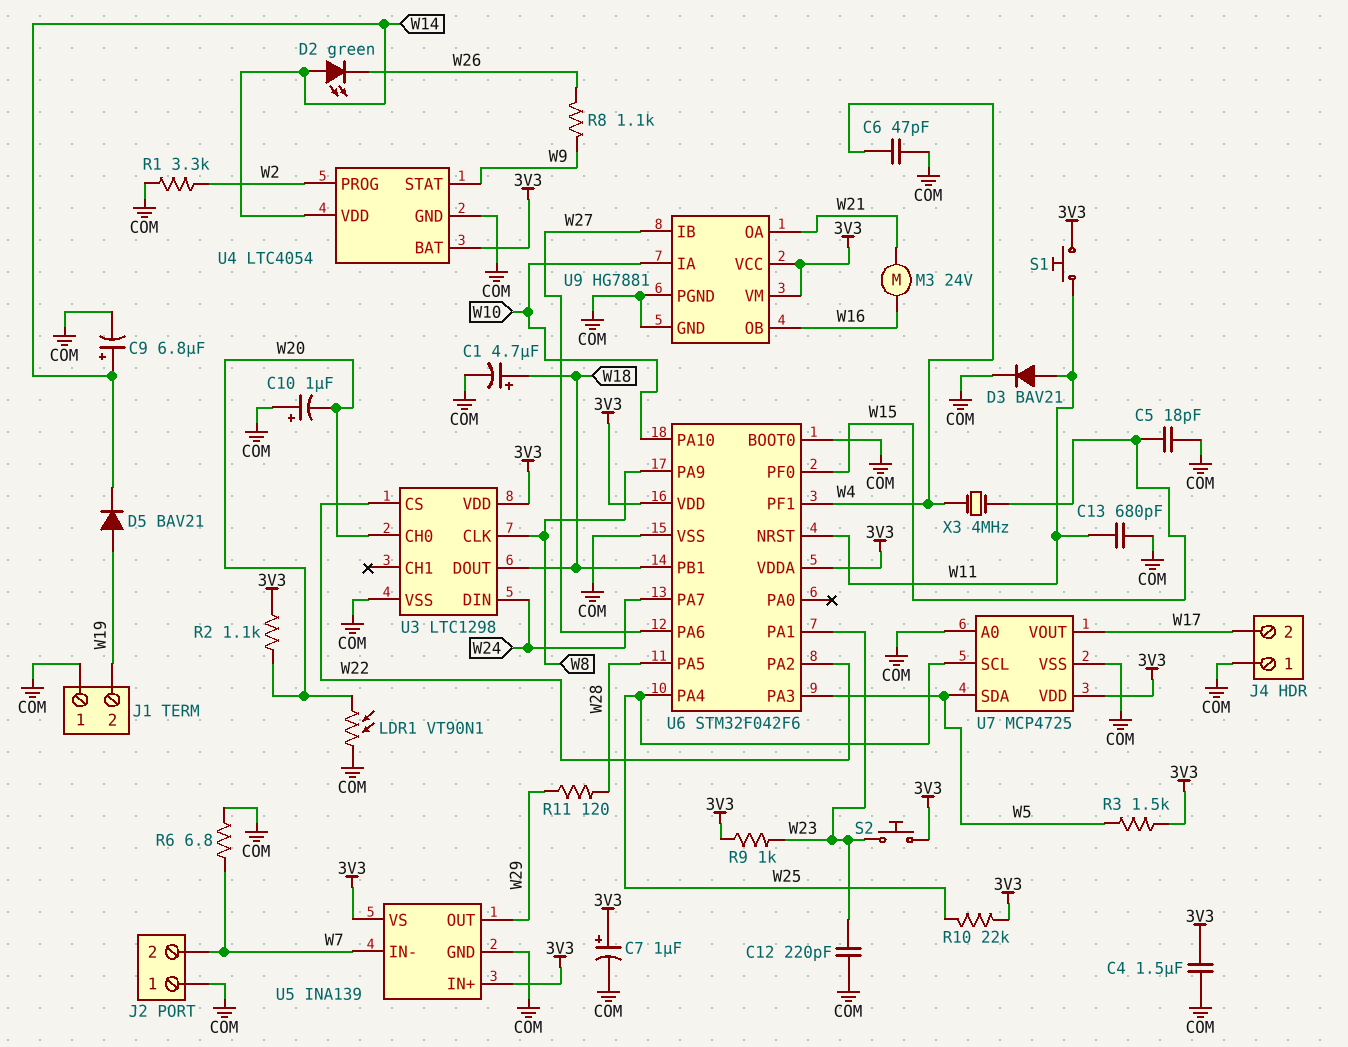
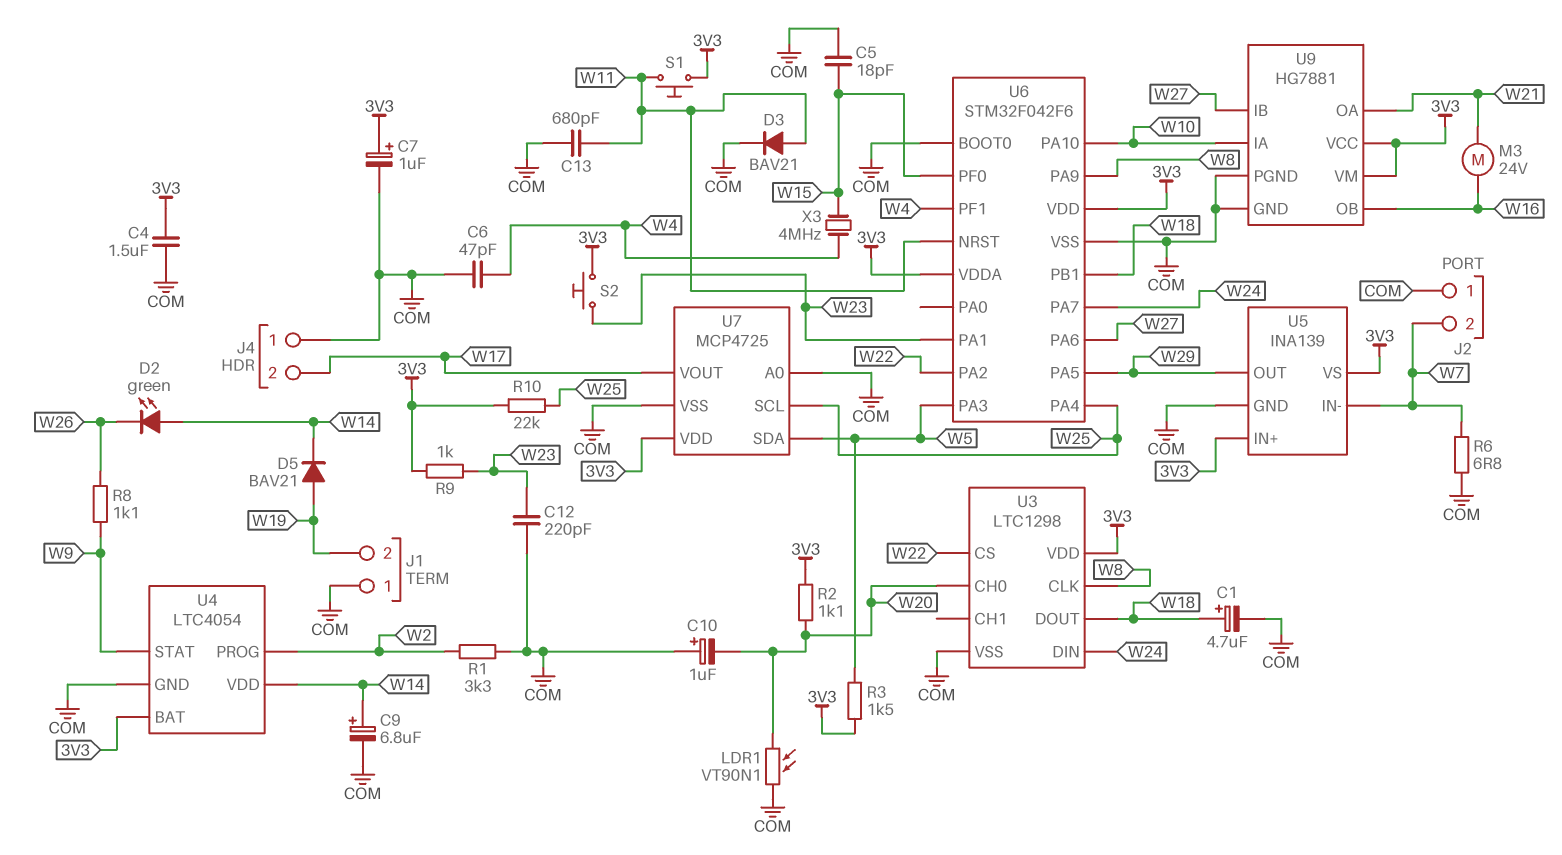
R11: 120 (W28, W29) -> none
U6 pin PA5: W28 -> W29

